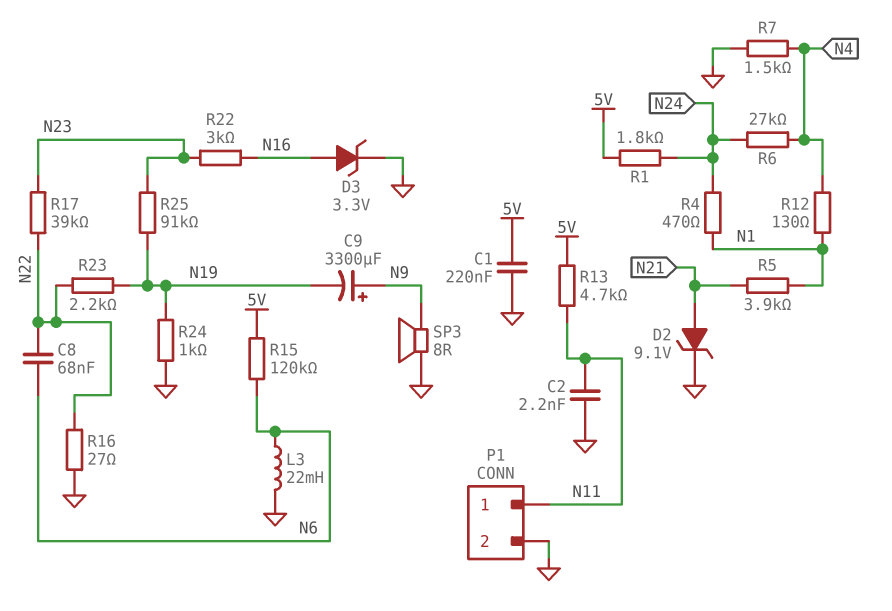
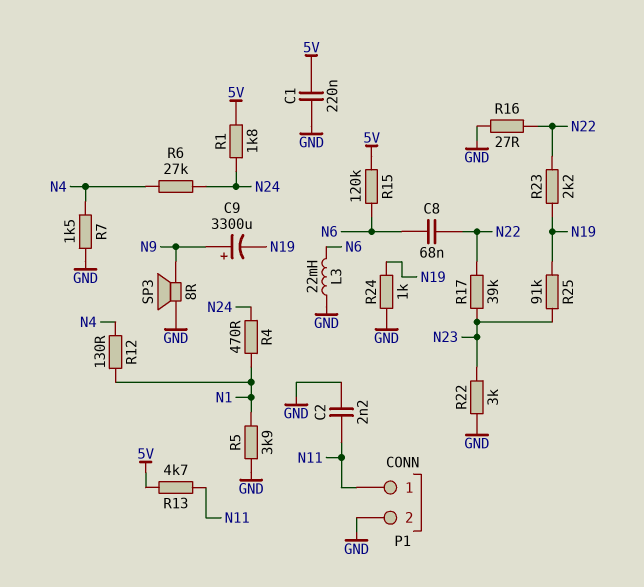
D2: zener 9.1V (A N21, K GND) -> none
D3: zener 3.3V (A N16, K GND) -> none
R5: 3.9k (N1, N21) -> 3.9k (GND, N1)
R22: 3k (N16, N23) -> 3k (GND, N23)

